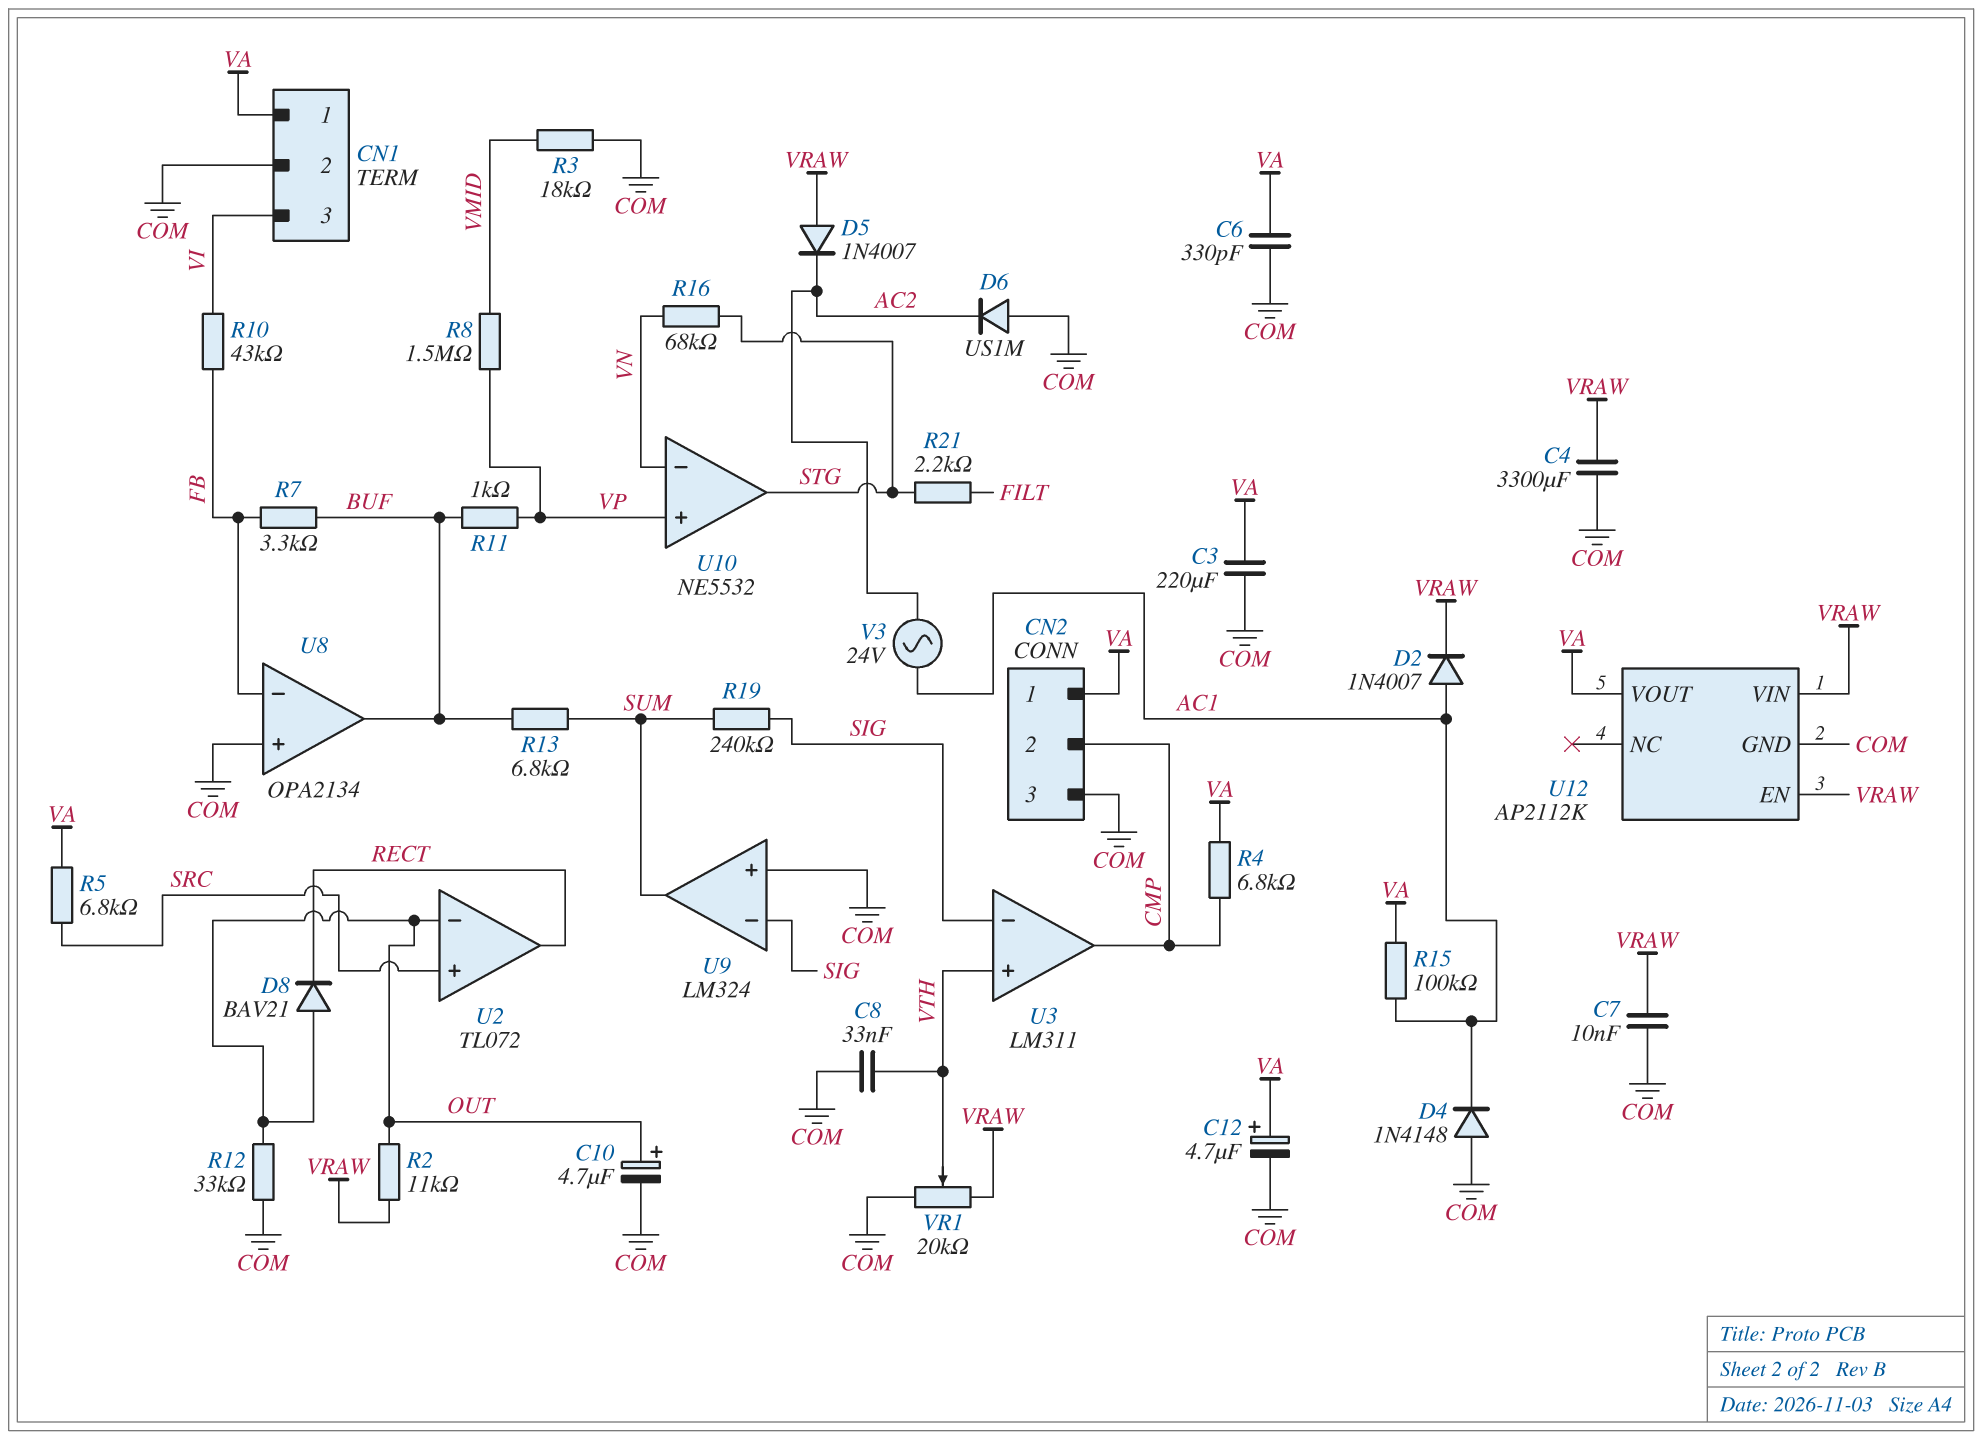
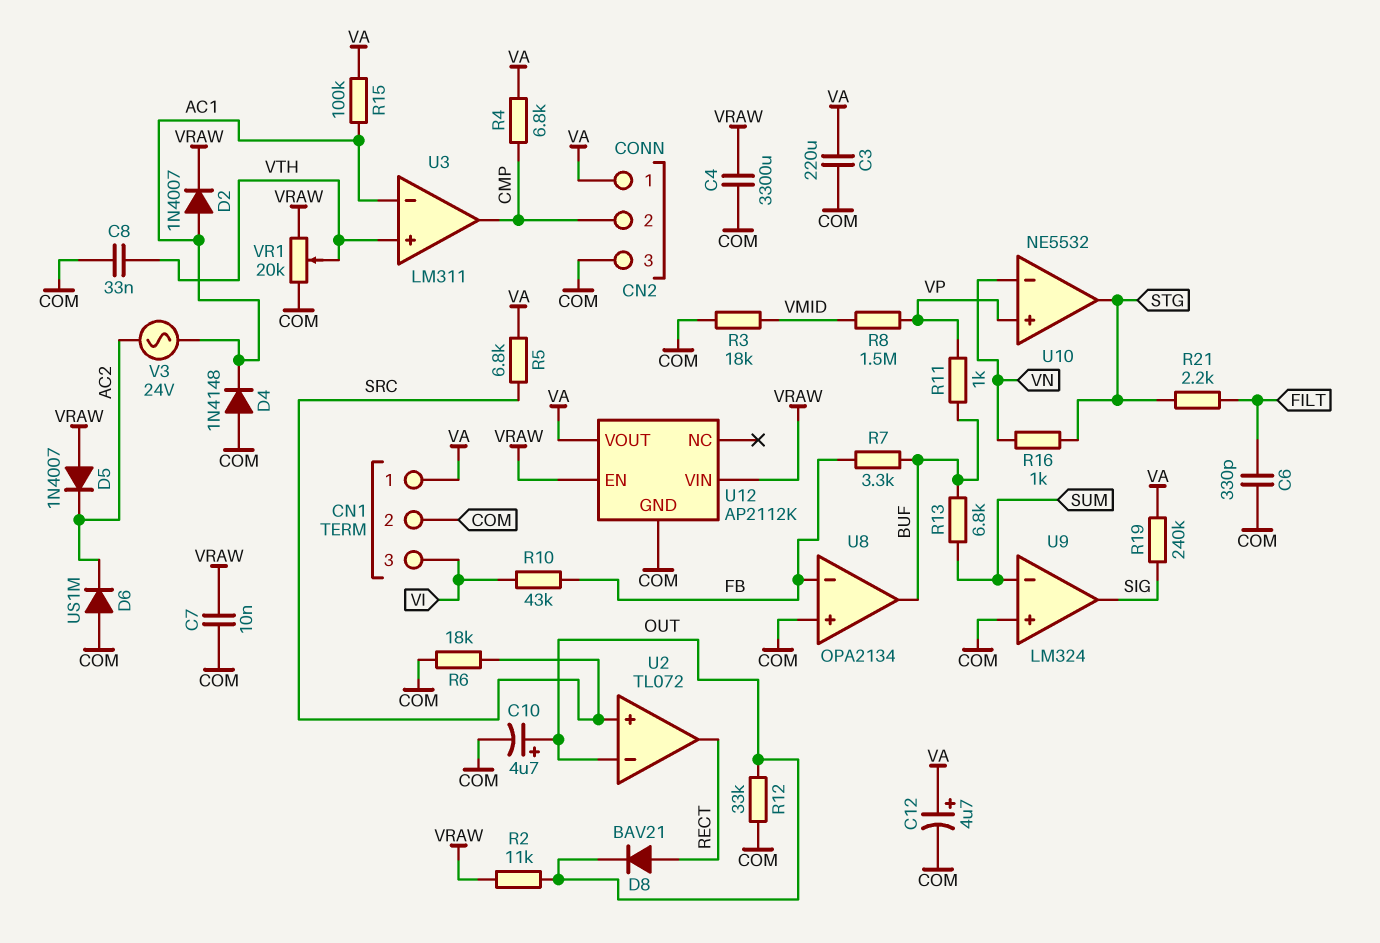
C6: 330pF (COM, VA) -> 330pF (COM, FILT)
D8: diode BAV21 (A OUT, K RECT) -> diode BAV21 (A RECT, K OUT)
R6: none -> 18k (COM, SRC)
R16: 68k (STG, VN) -> 1k (STG, VN)
R19: 240k (SIG, SUM) -> 240k (SIG, VA)
U3 pin in-: SIG -> AC1
U9 pin in-: SIG -> SUM
U9 pin out: SUM -> SIG

